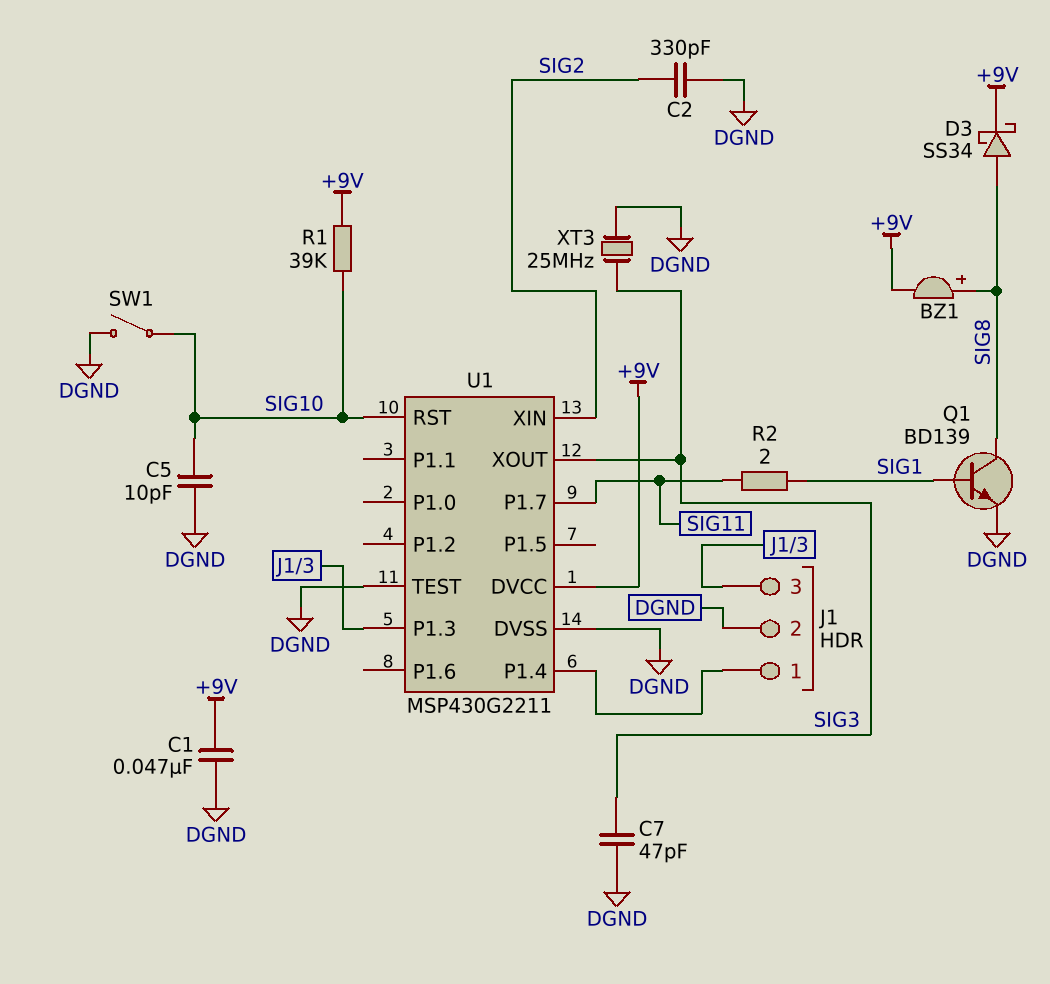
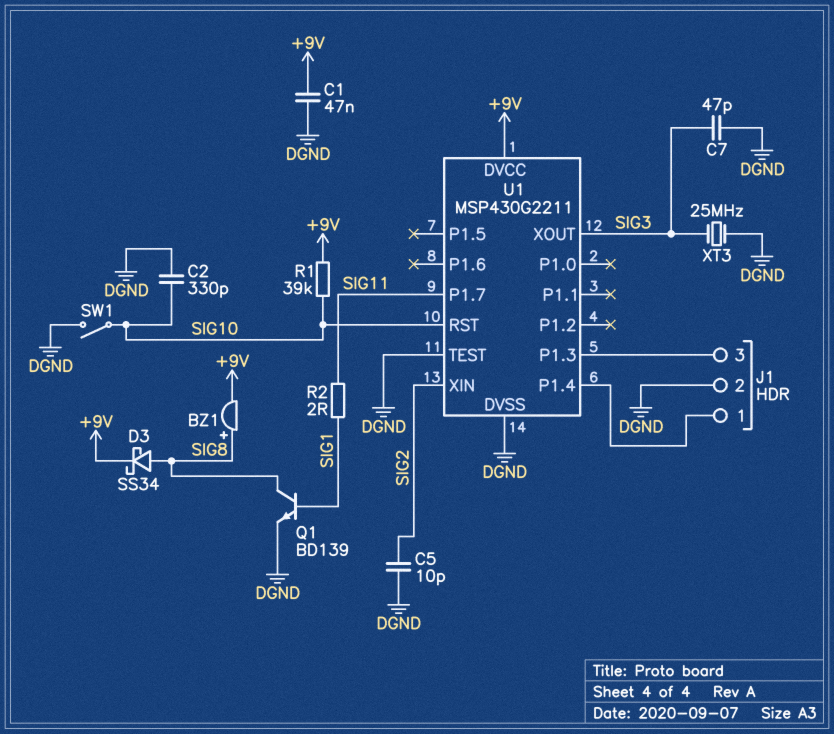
C2: 330pF (DGND, SIG2) -> 330pF (DGND, SIG10)
C5: 10pF (DGND, SIG10) -> 10pF (DGND, SIG2)

